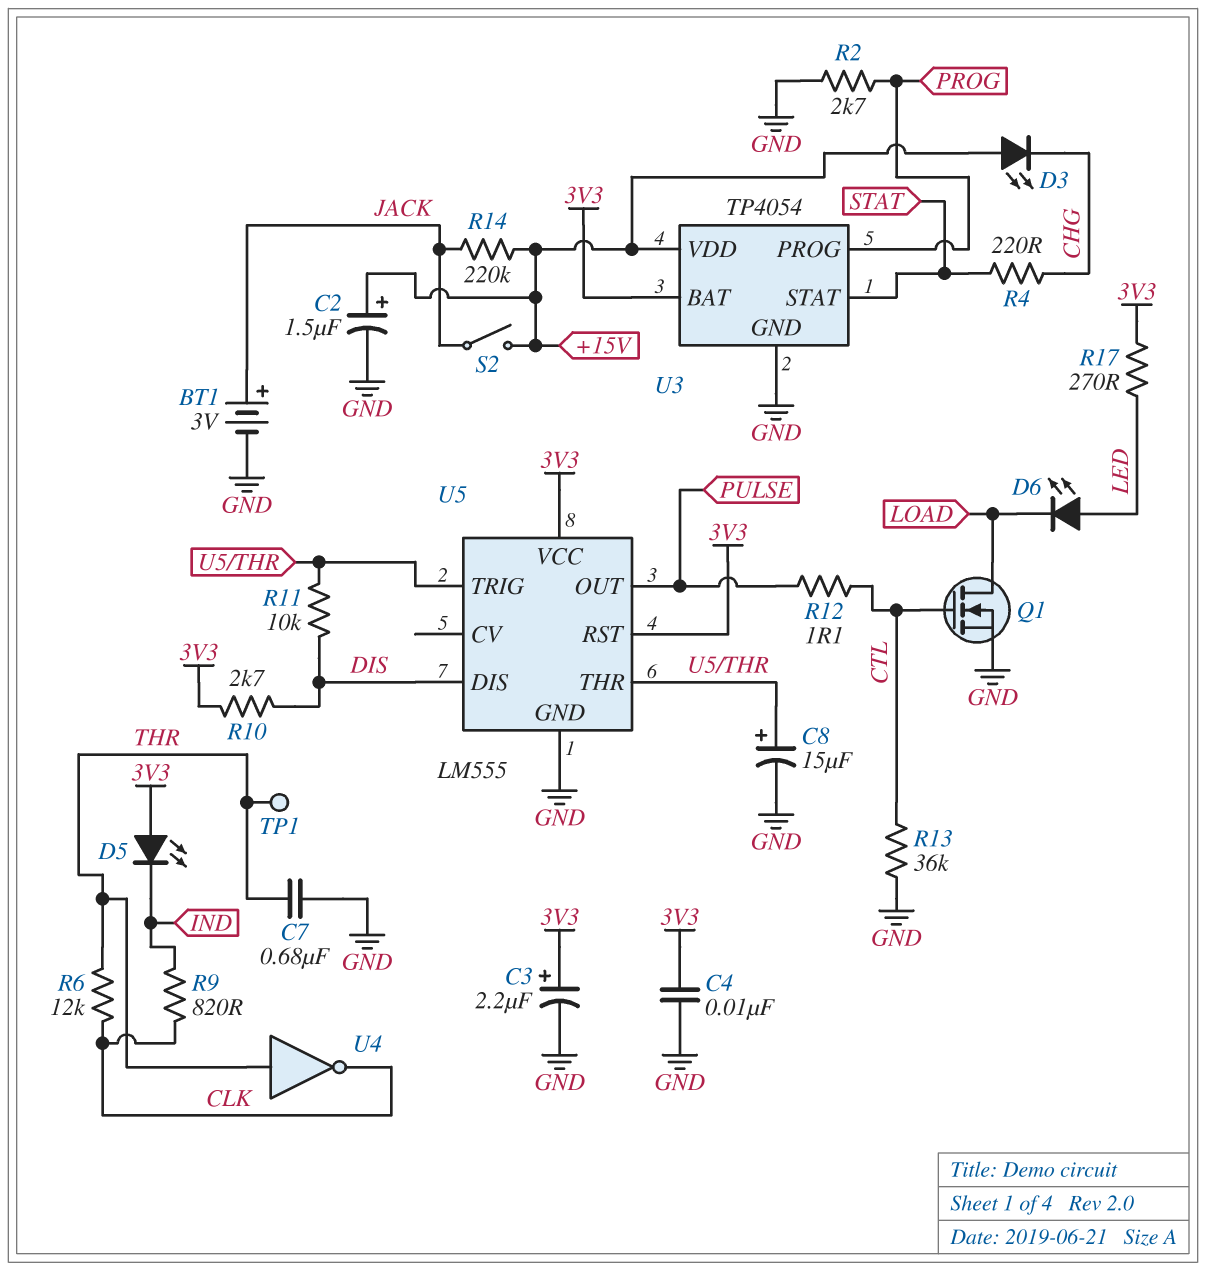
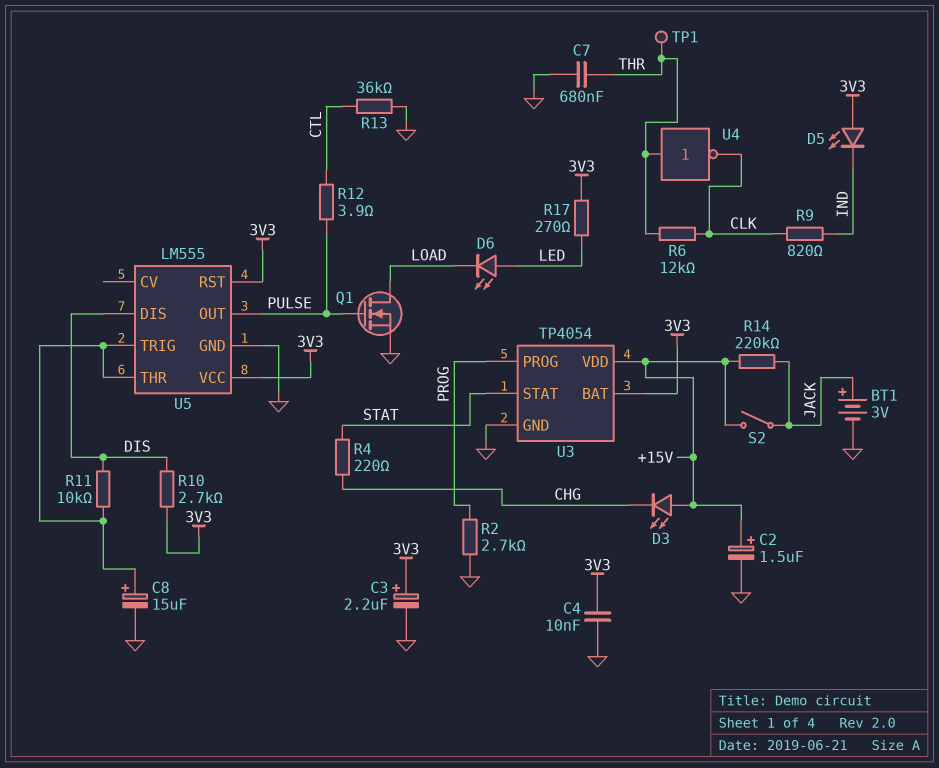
Q1: NMOS (G CTL, D LOAD, S GND) -> NMOS (G PULSE, D LOAD, S GND)
R12: 1.1 (CTL, PULSE) -> 3.9 (CTL, PULSE)

